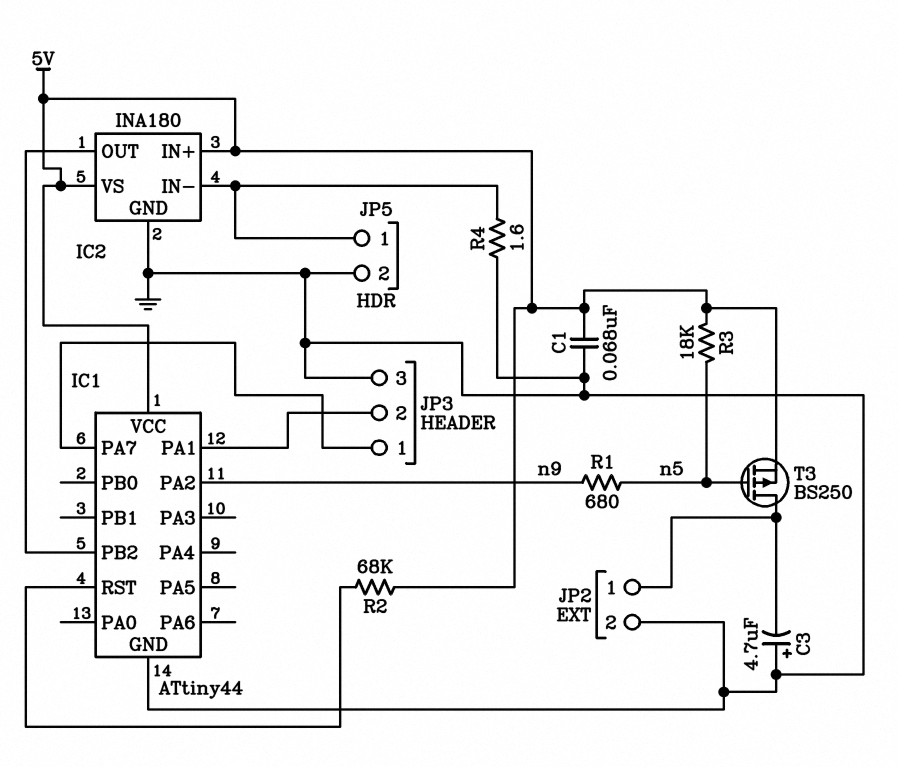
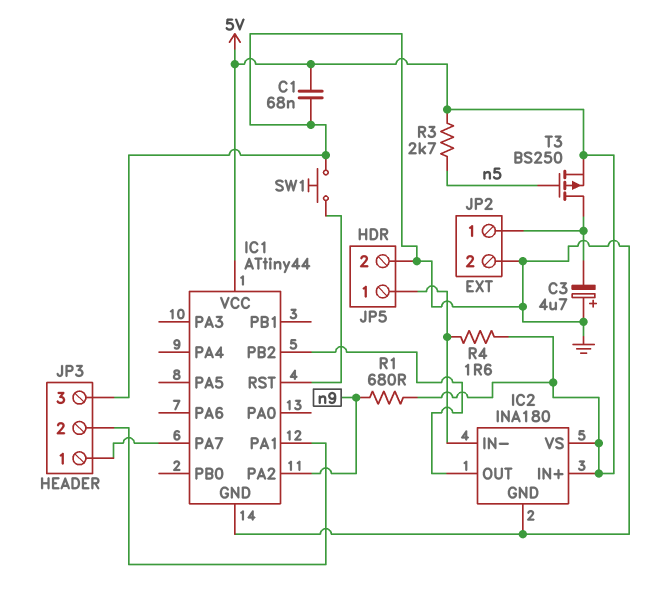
R1: 680 (n5, n9) -> 680 (5V, n9)
R2: 68k (5V, IC1/RST) -> none
R3: 18k (5V, n5) -> 2.7k (5V, n5)
R4: 1.6 (GND, IC2/IN-) -> 1.6 (5V, IC2/IN-)
SW1: none -> button (GND, IC1/RST)

